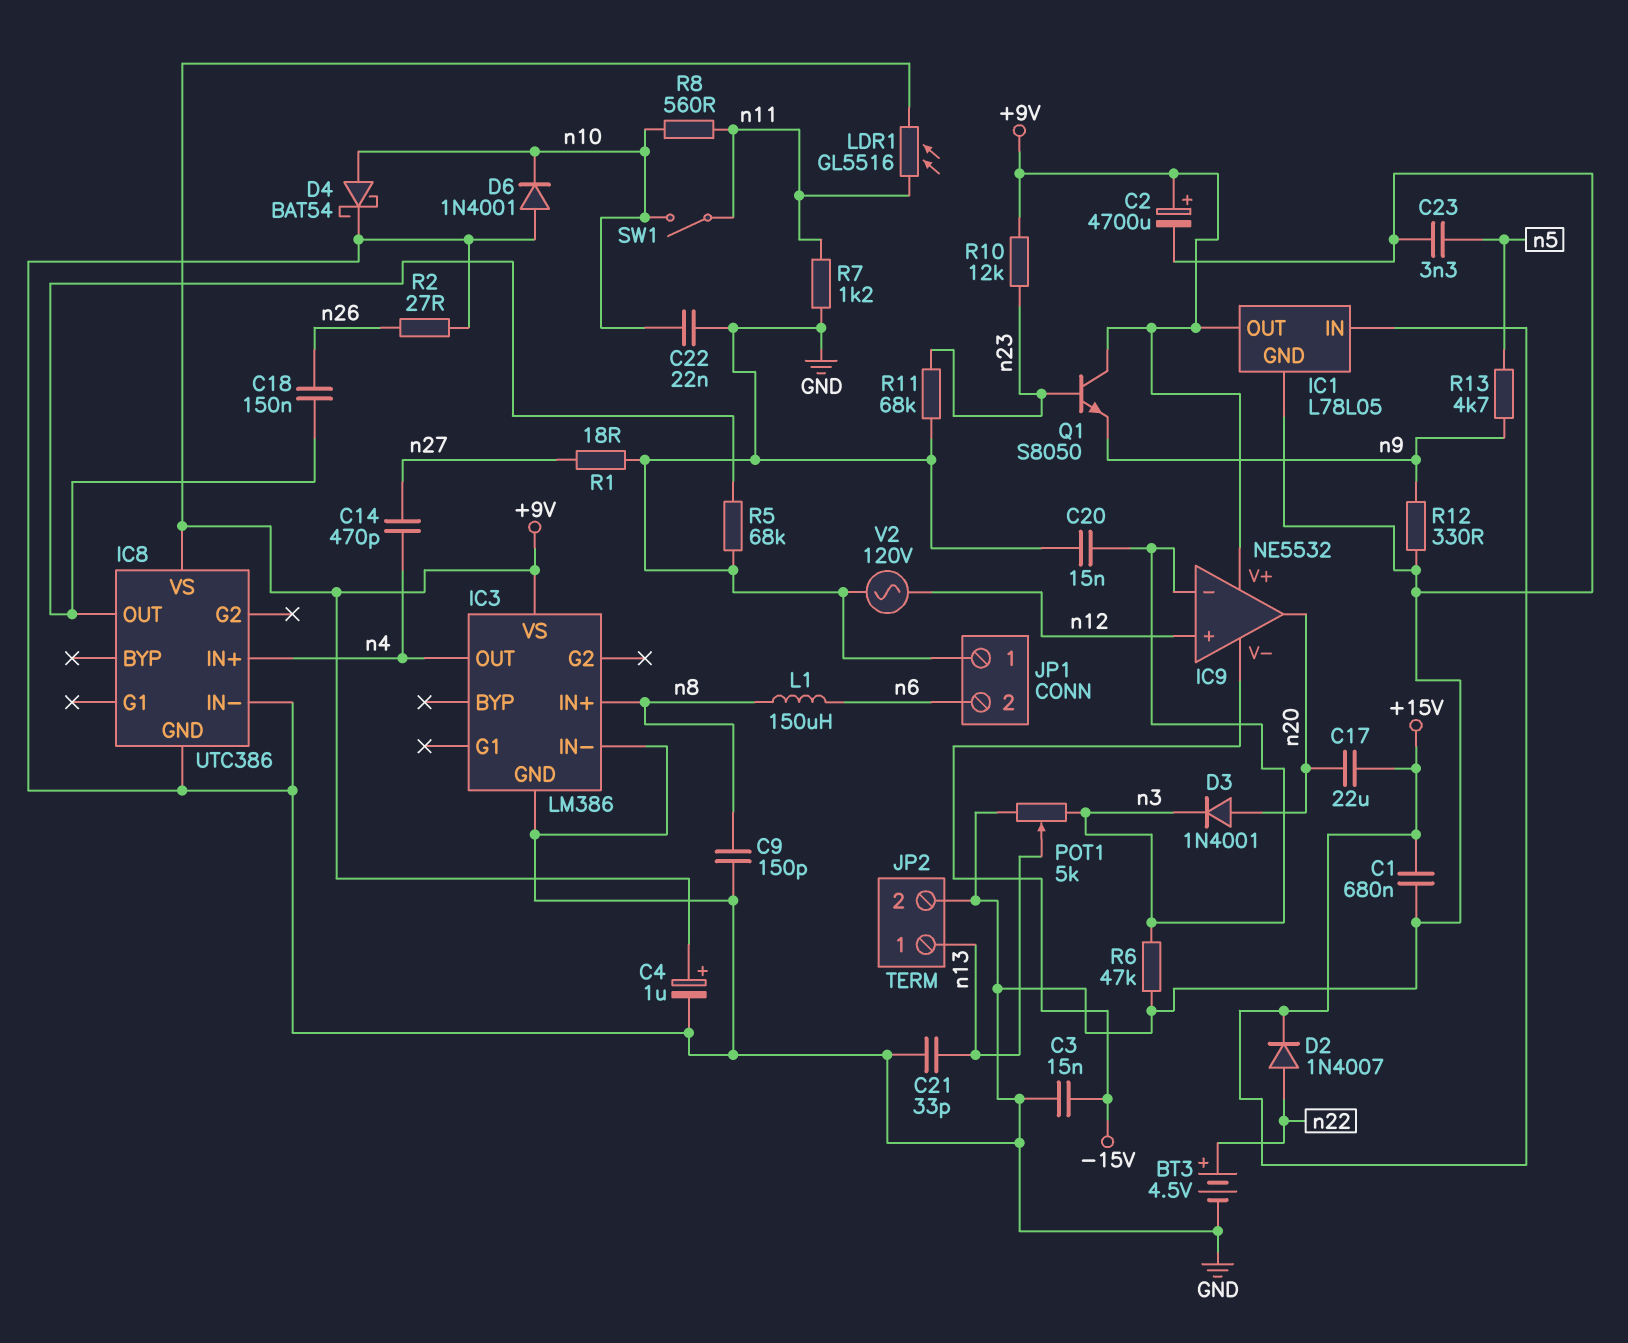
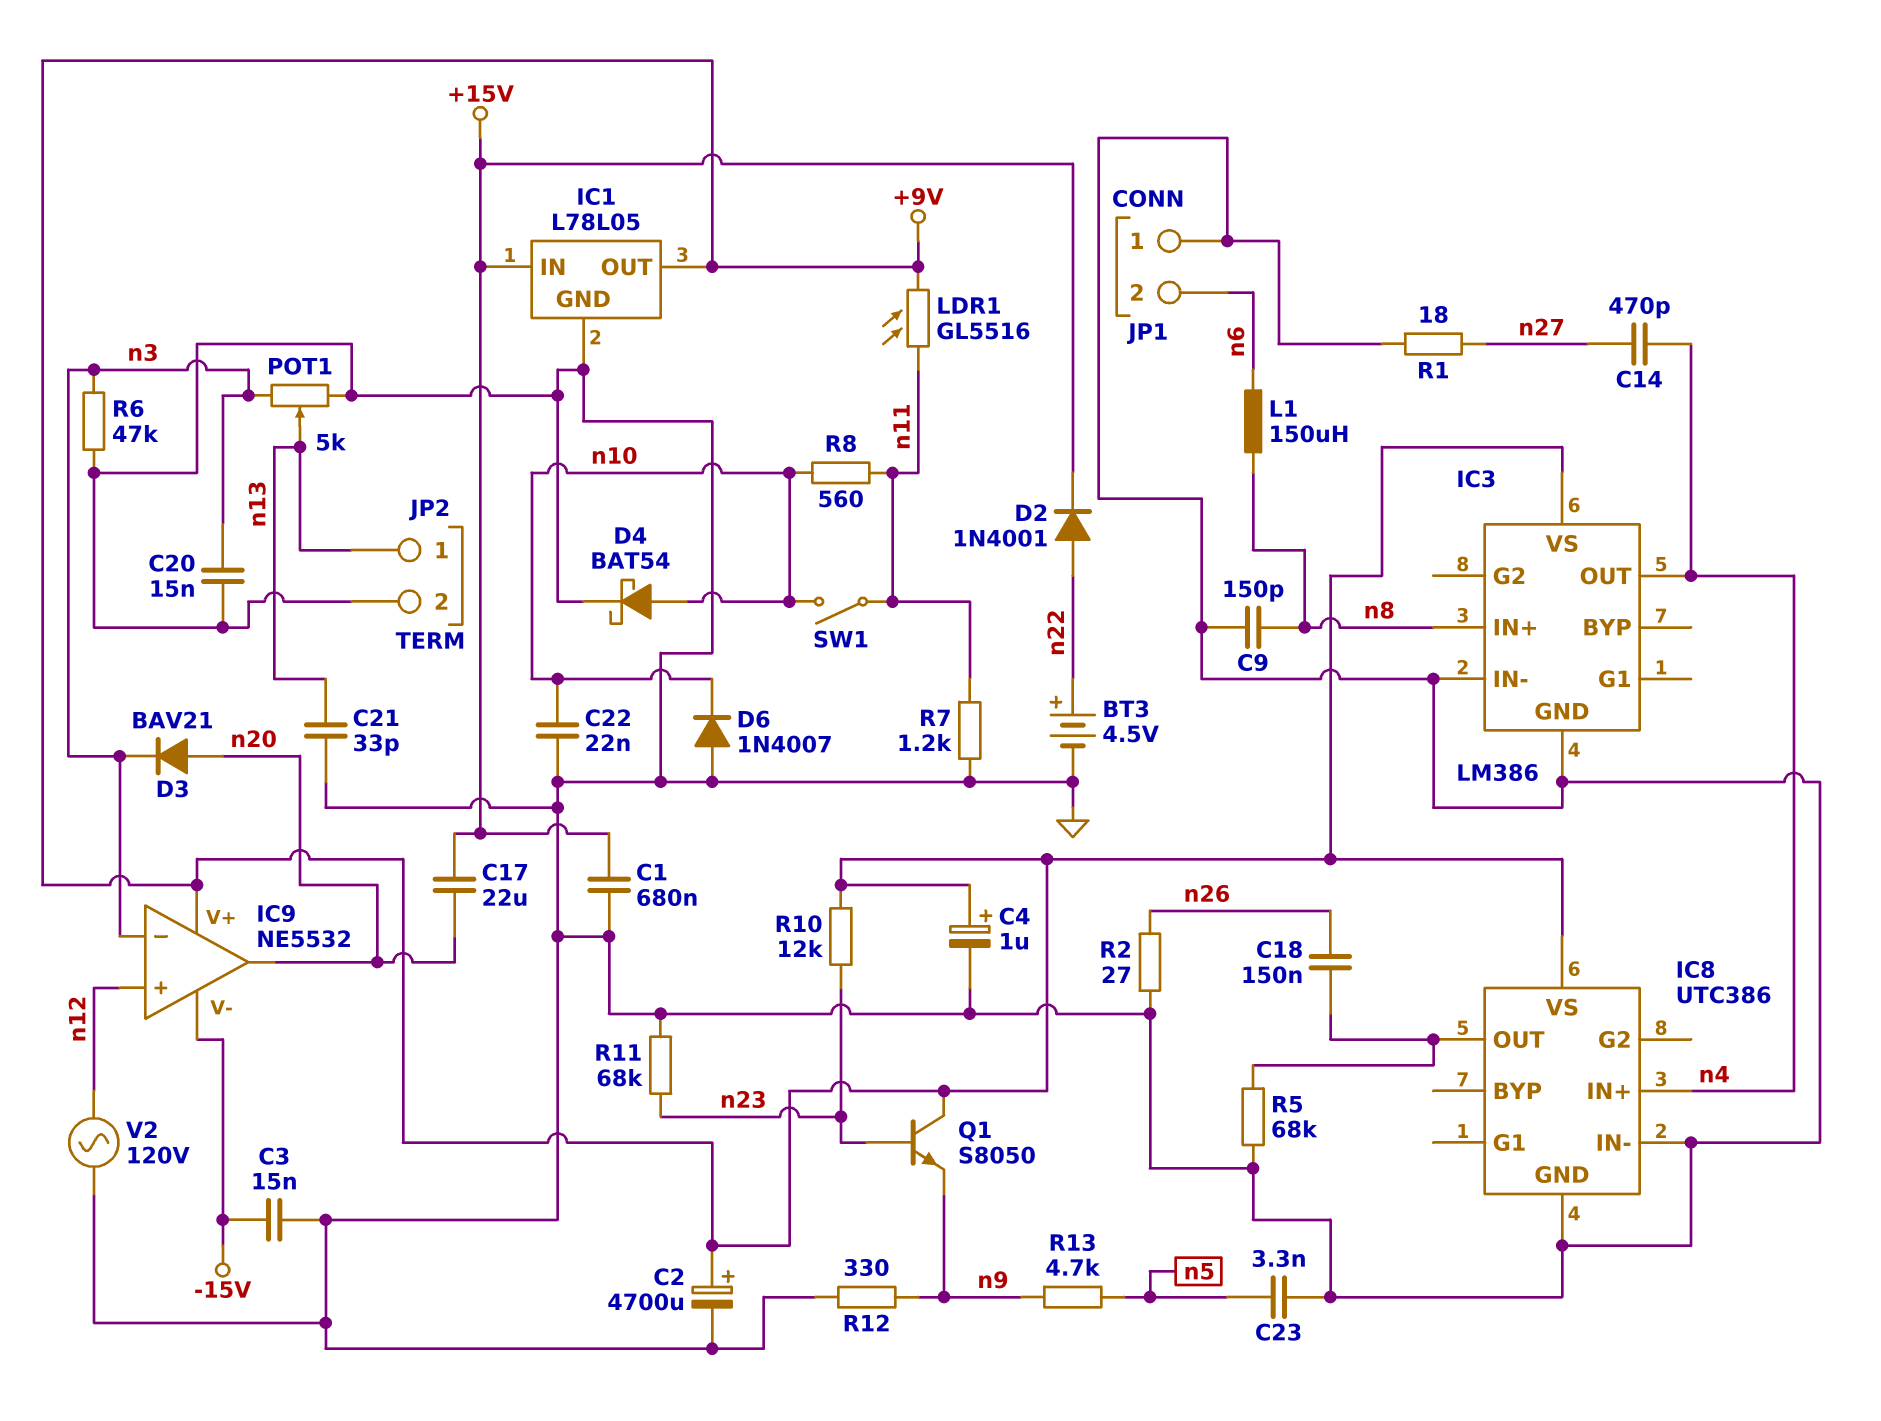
D2: diode 1N4007 (A n22, K +15V) -> diode 1N4001 (A n22, K +15V)
D3: diode 1N4001 (A n20, K n3) -> diode BAV21 (A n20, K n3)
D6: diode 1N4001 (A GND, K n10) -> diode 1N4007 (A GND, K n10)

